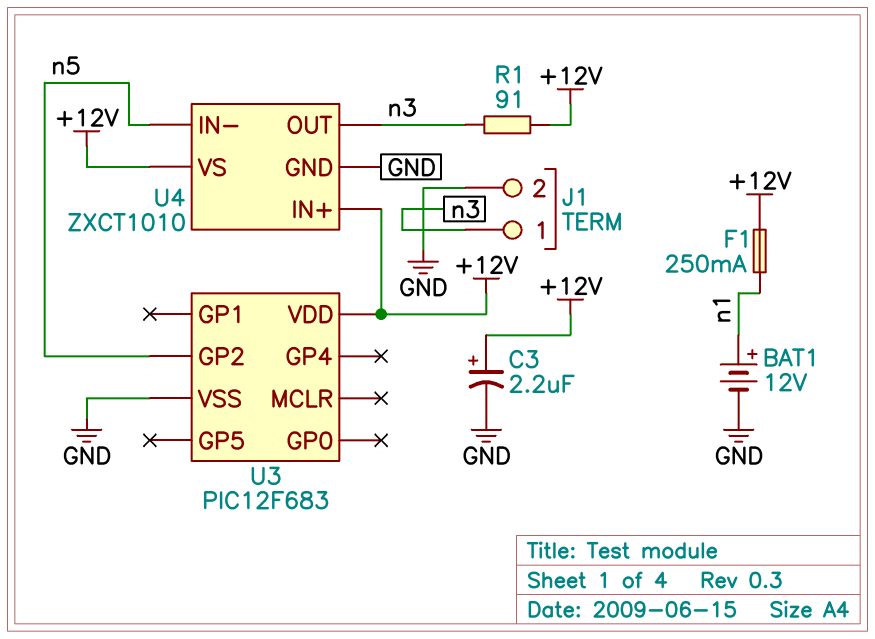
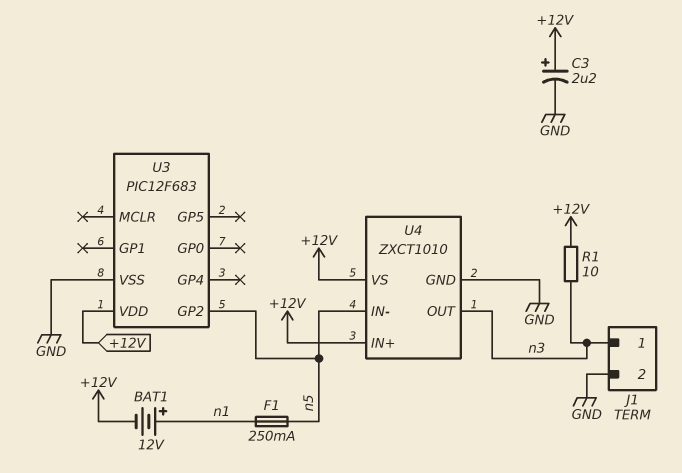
BAT1: 12V (plus n1, minus GND) -> 12V (plus n1, minus +12V)
F1: 250mA (+12V, n1) -> 250mA (n1, n5)
R1: 91 (+12V, n3) -> 10 (+12V, n3)

